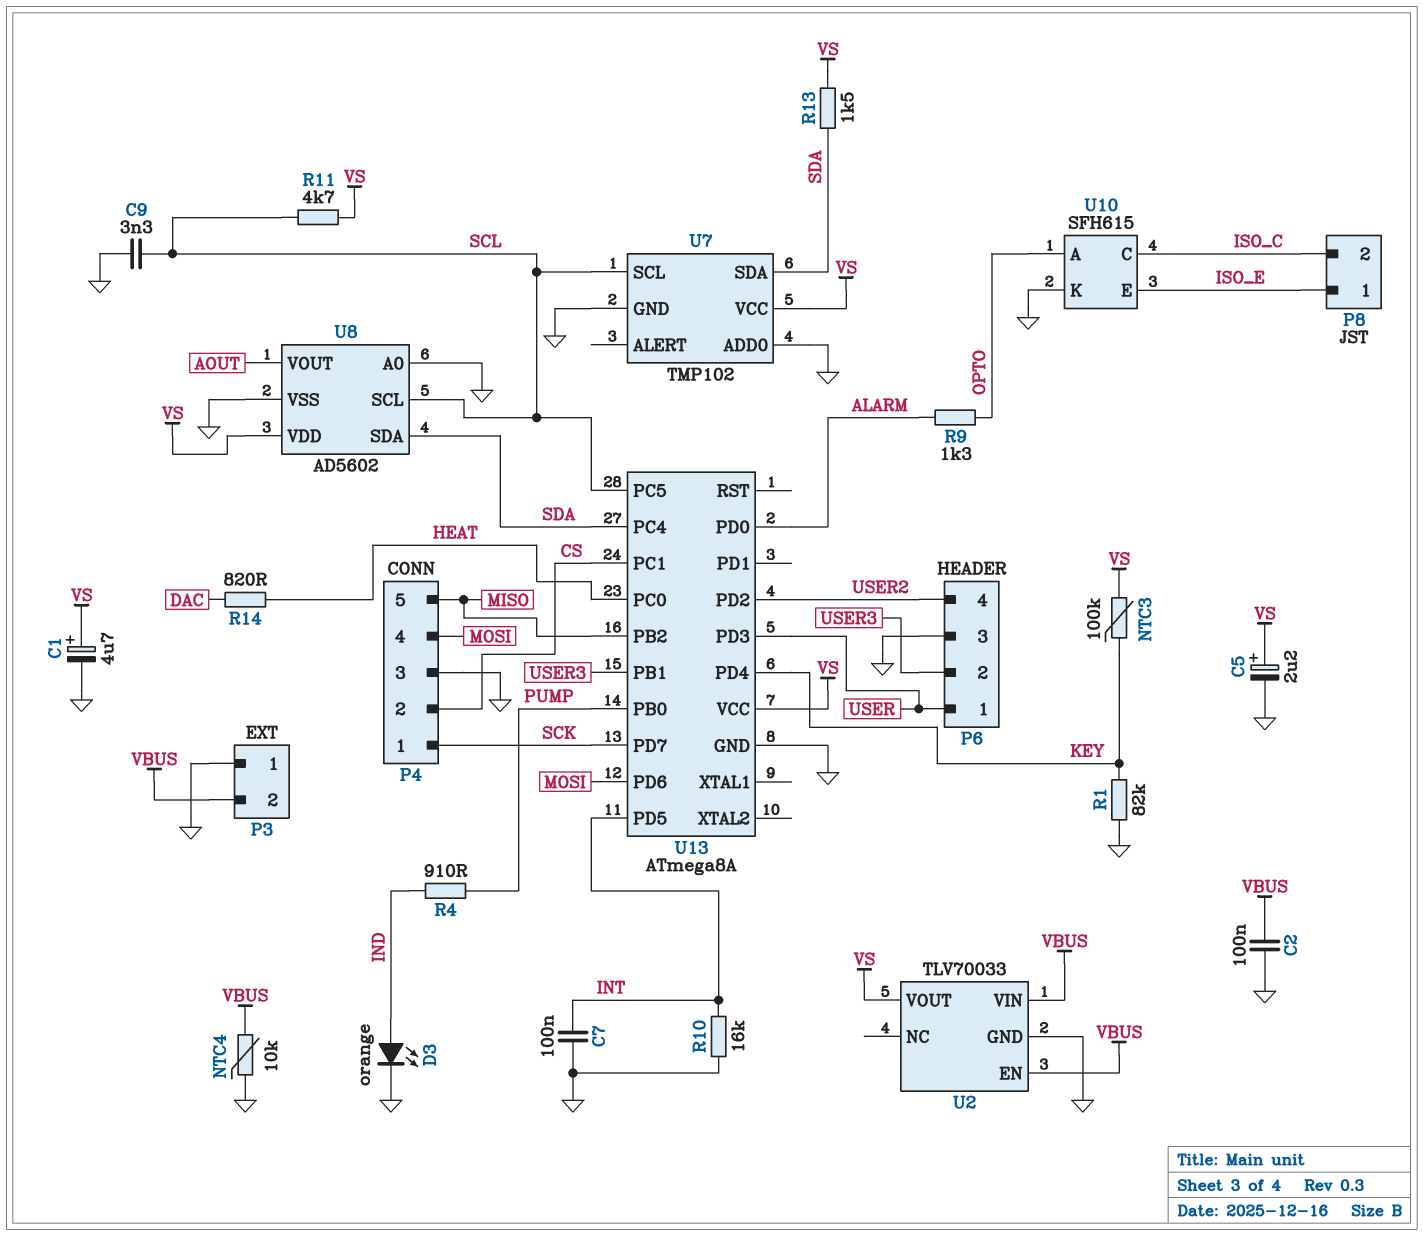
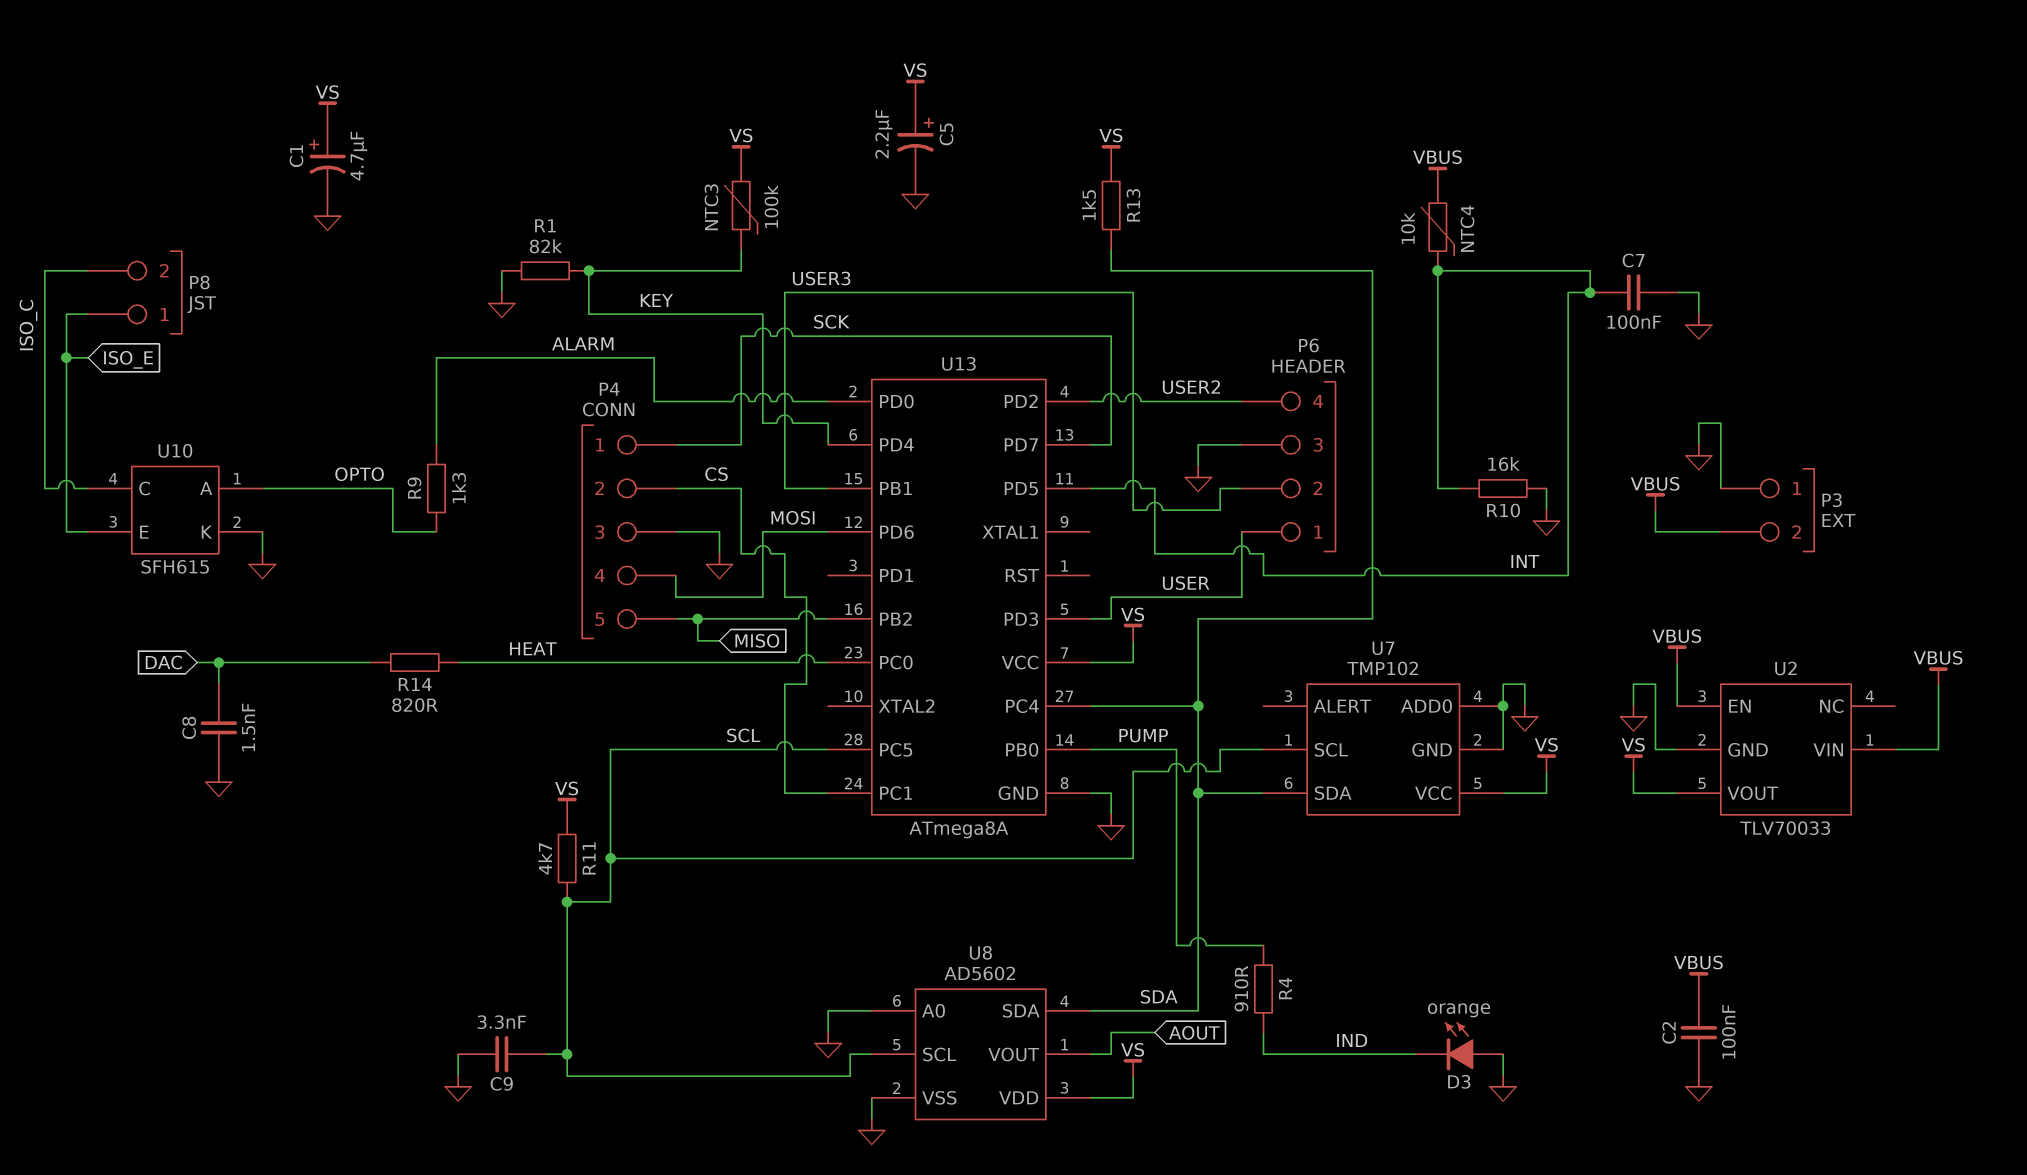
C8: none -> 1.5nF (DAC, GND)
D3: LED orange (A IND, K GND) -> LED orange (A GND, K IND)
NTC4: 10k (GND, VBUS) -> 10k (INT, VBUS)

